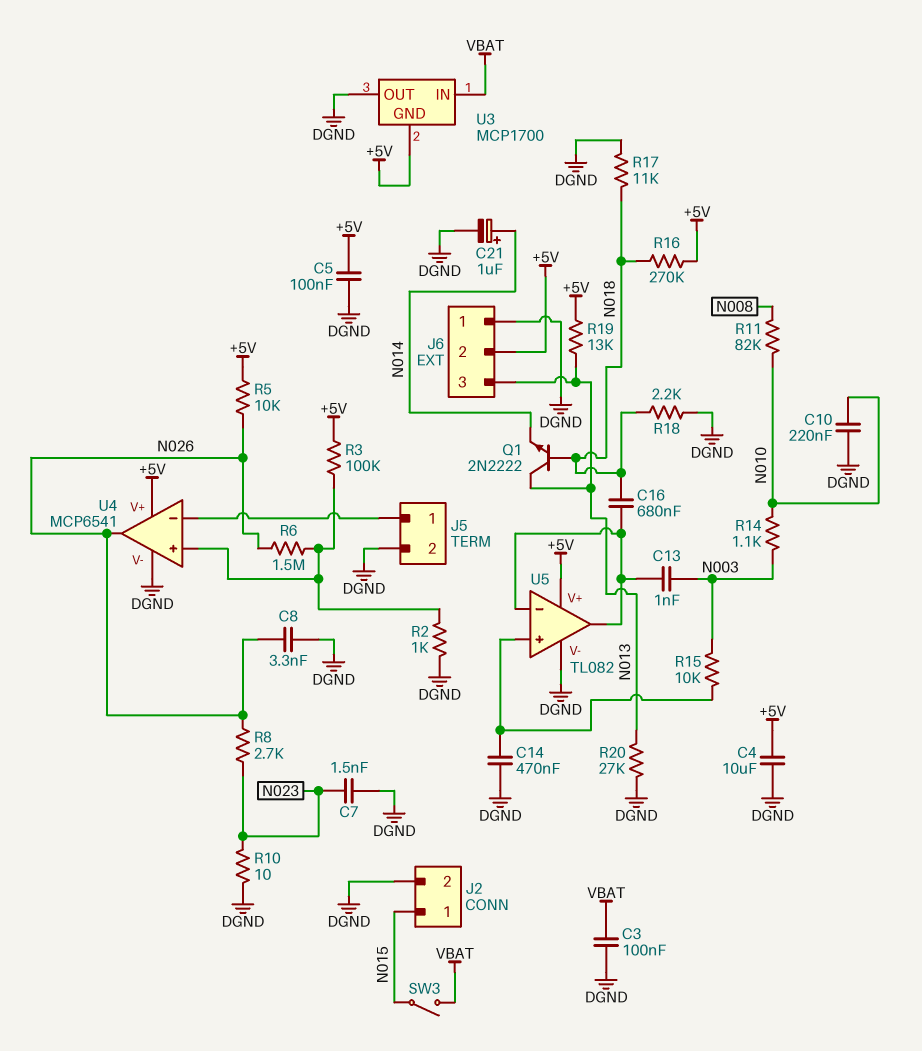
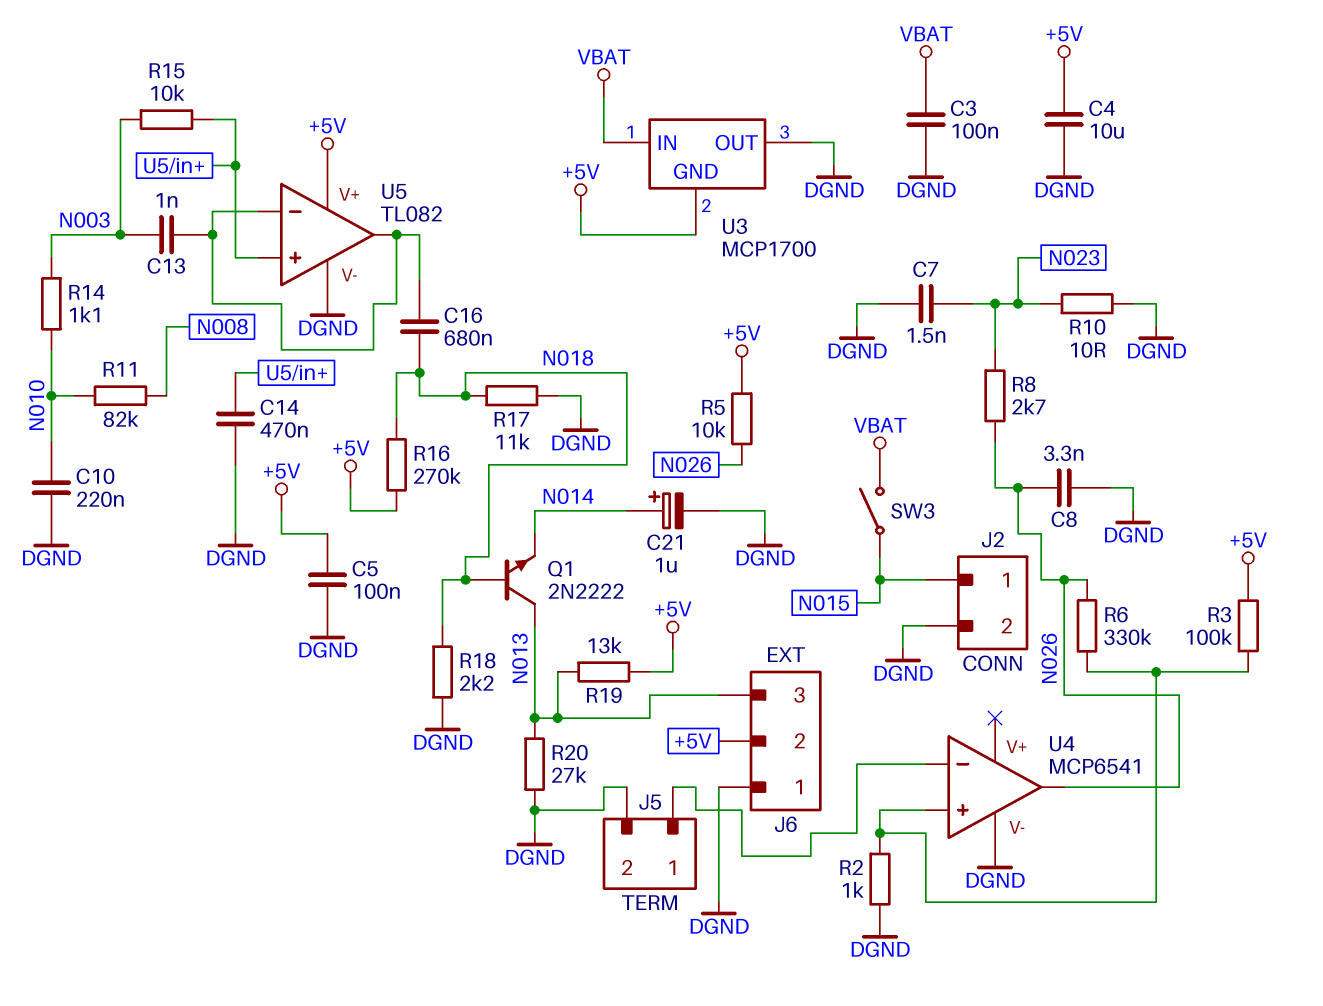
R6: 1.5M (N026, U4/in+) -> 330k (N026, U4/in+)
U4 pin V+: +5V -> none

